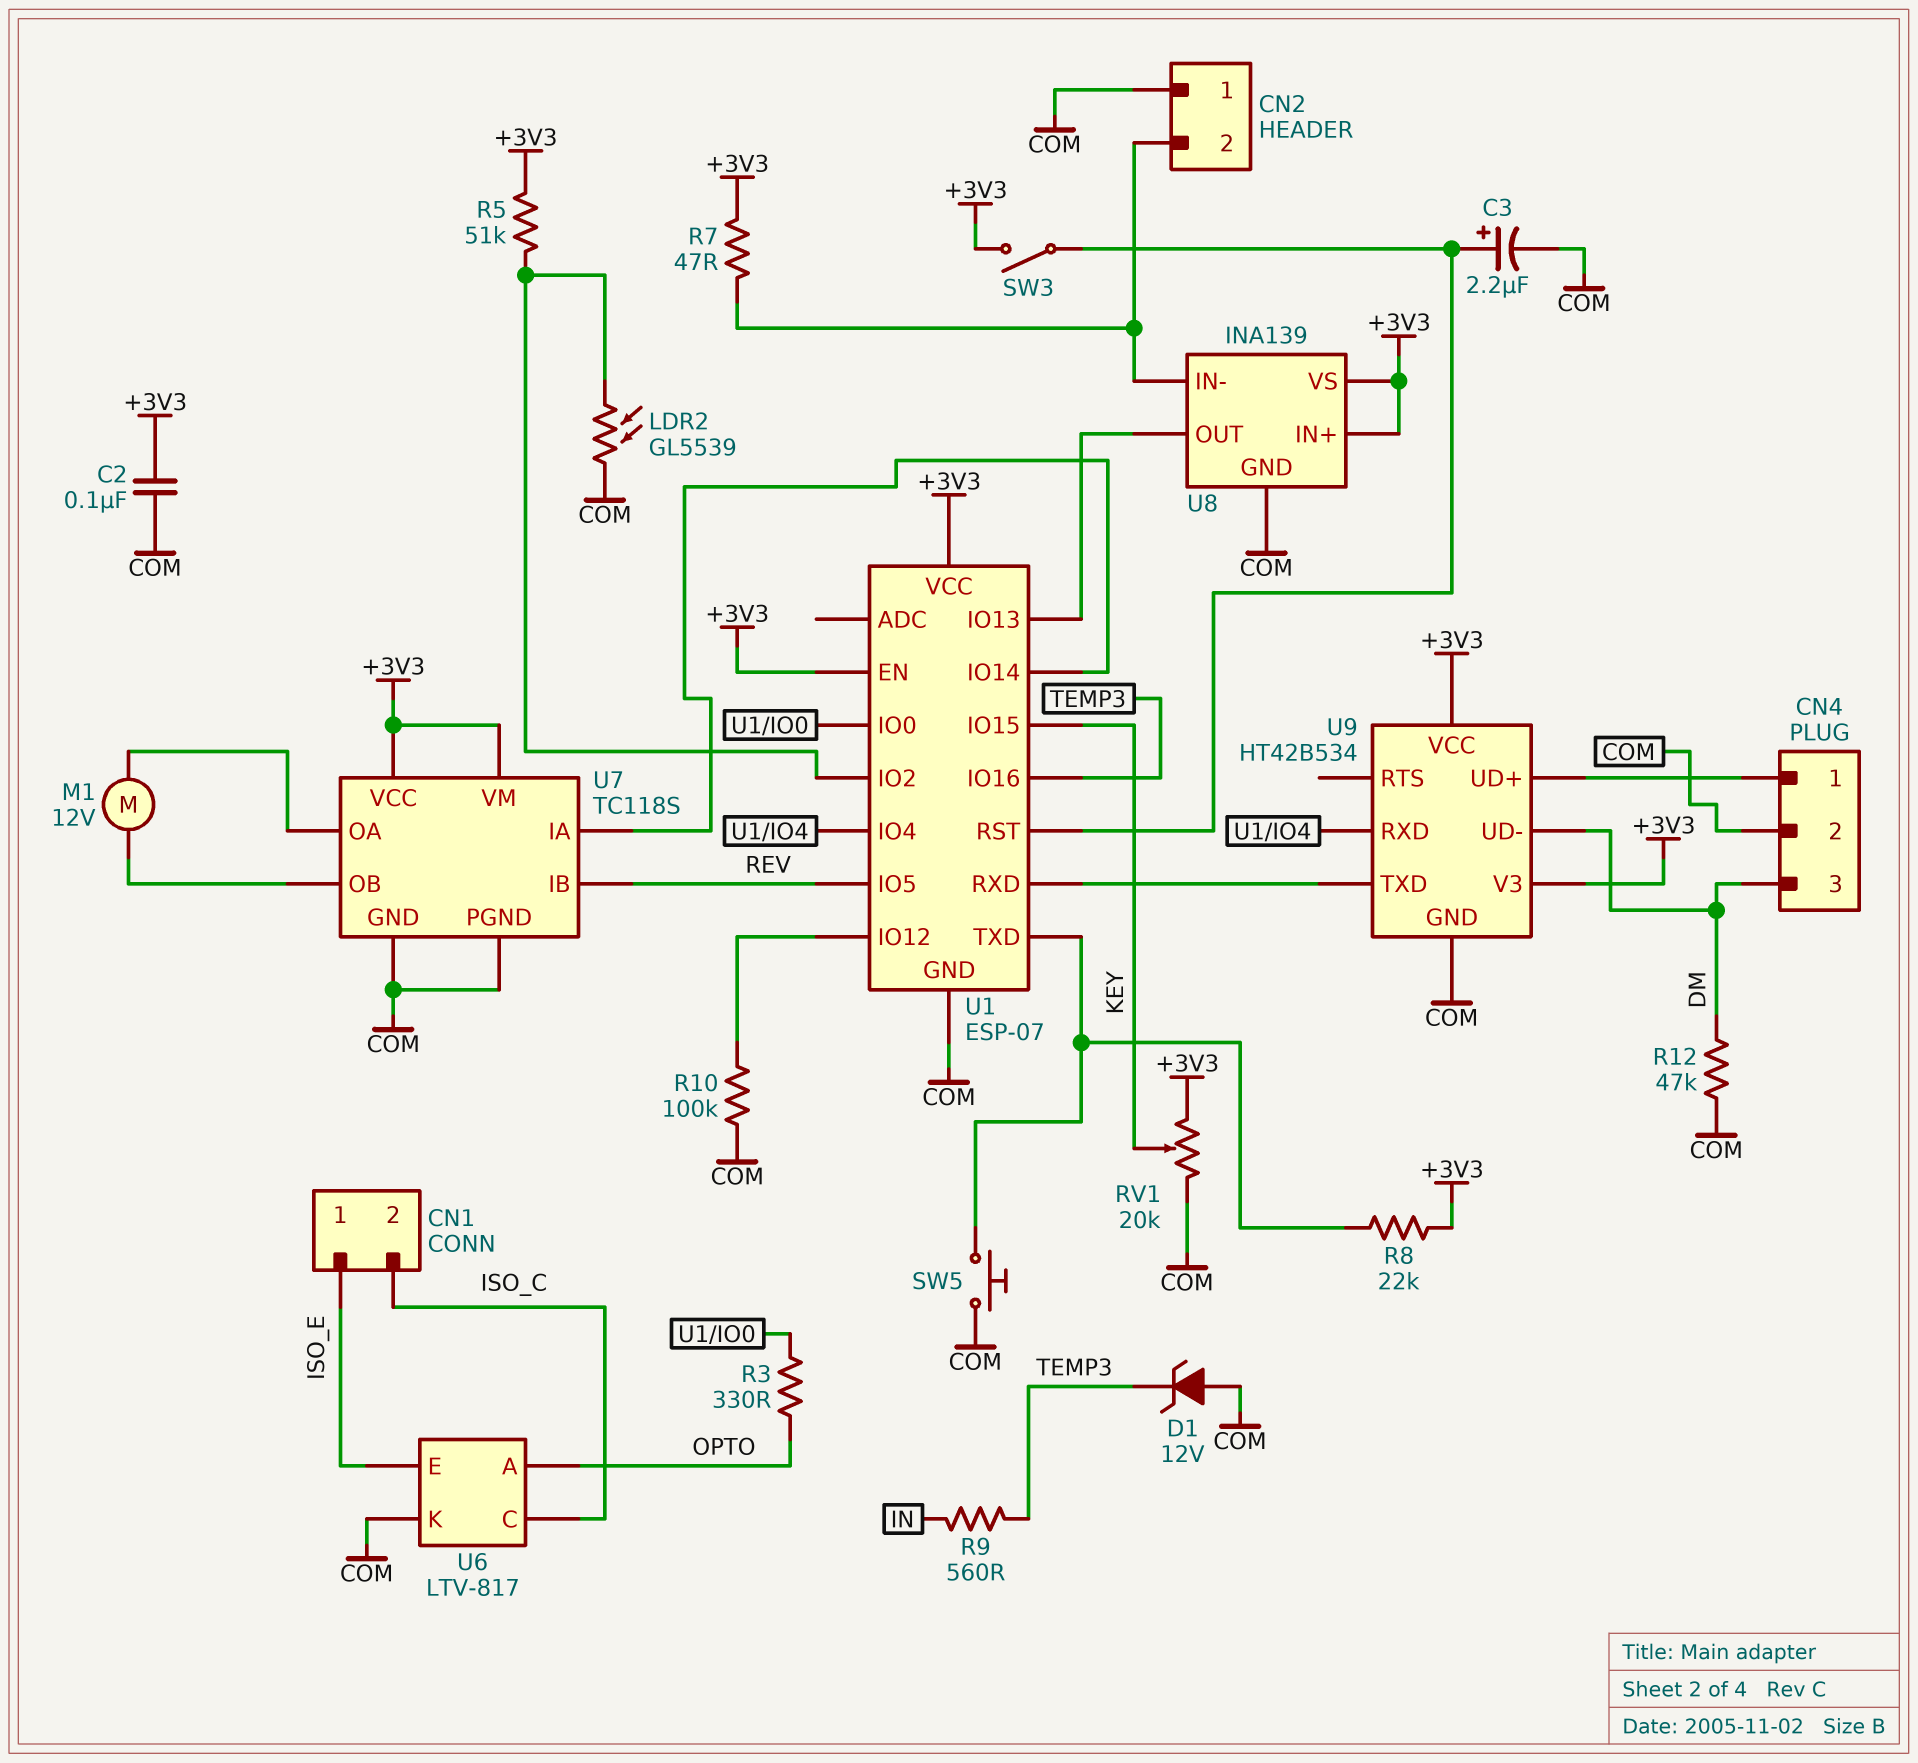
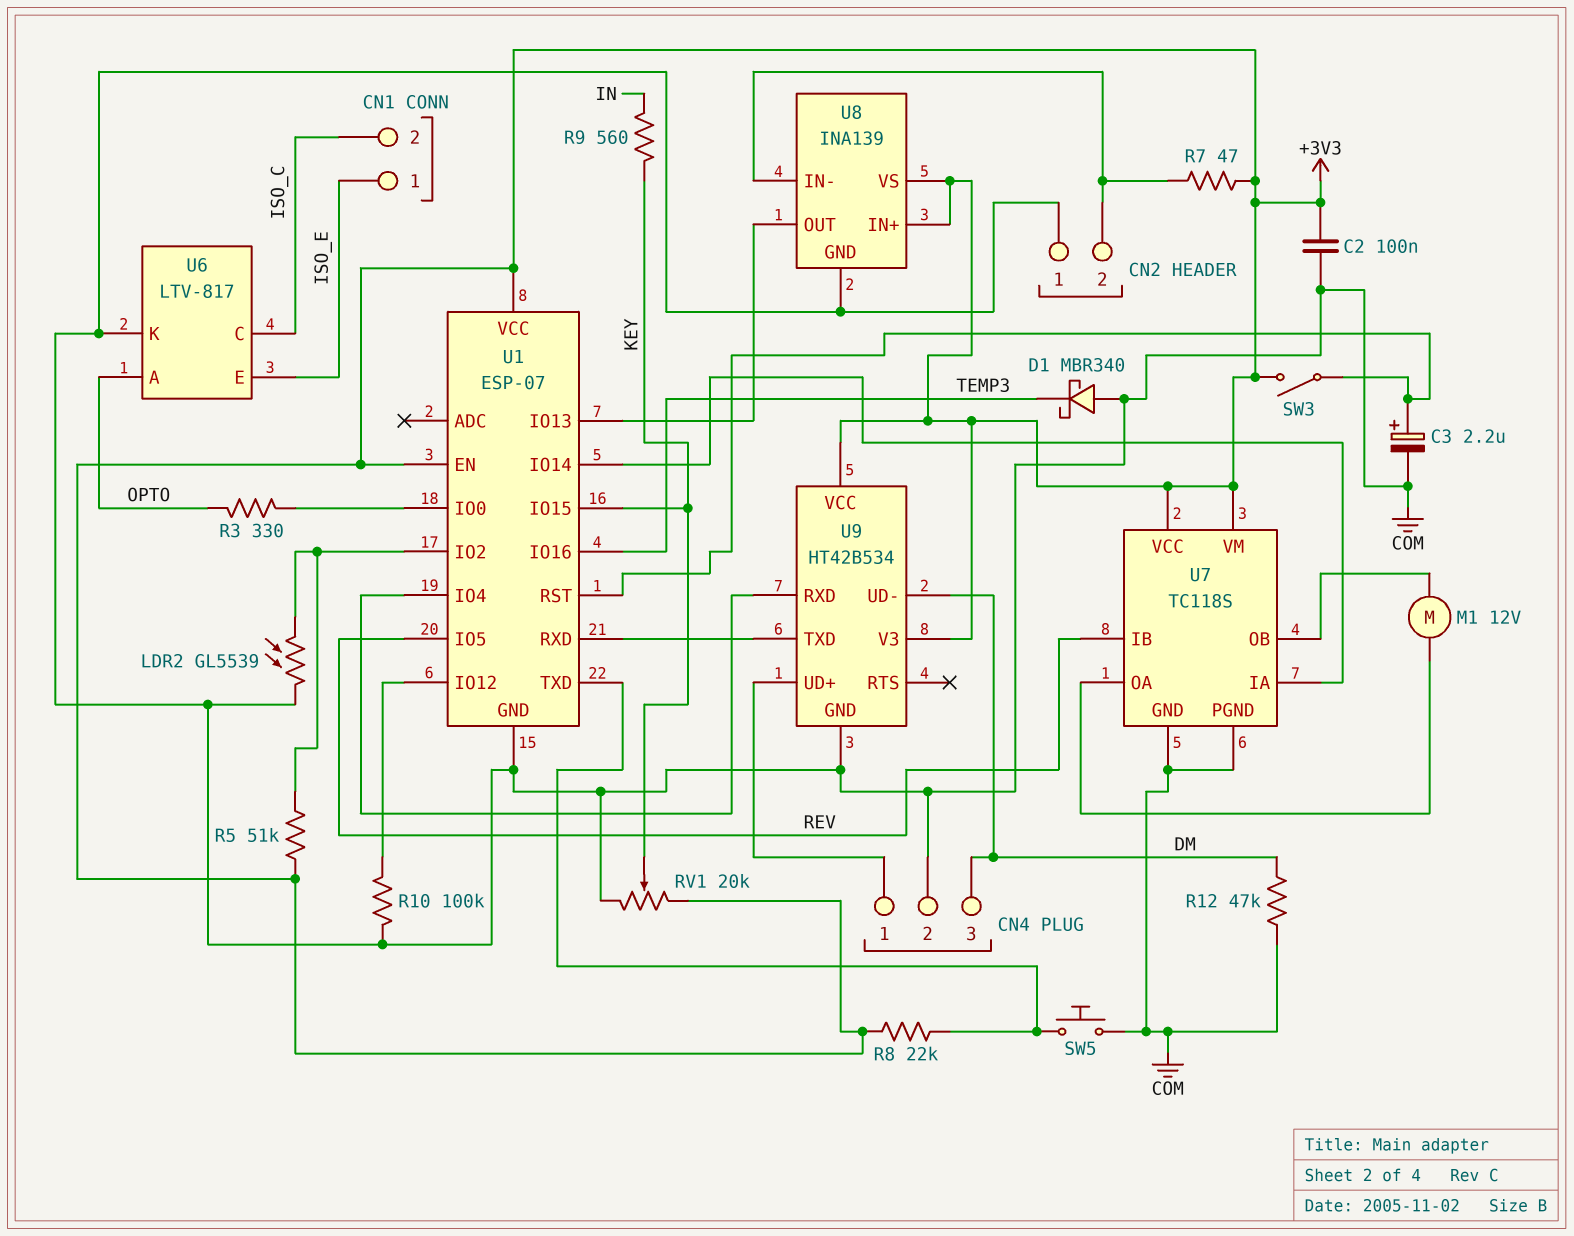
D1: zener 12V (A COM, K TEMP3) -> schottky MBR340 (A COM, K TEMP3)
R9: 560 (IN, TEMP3) -> 560 (IN, KEY)

